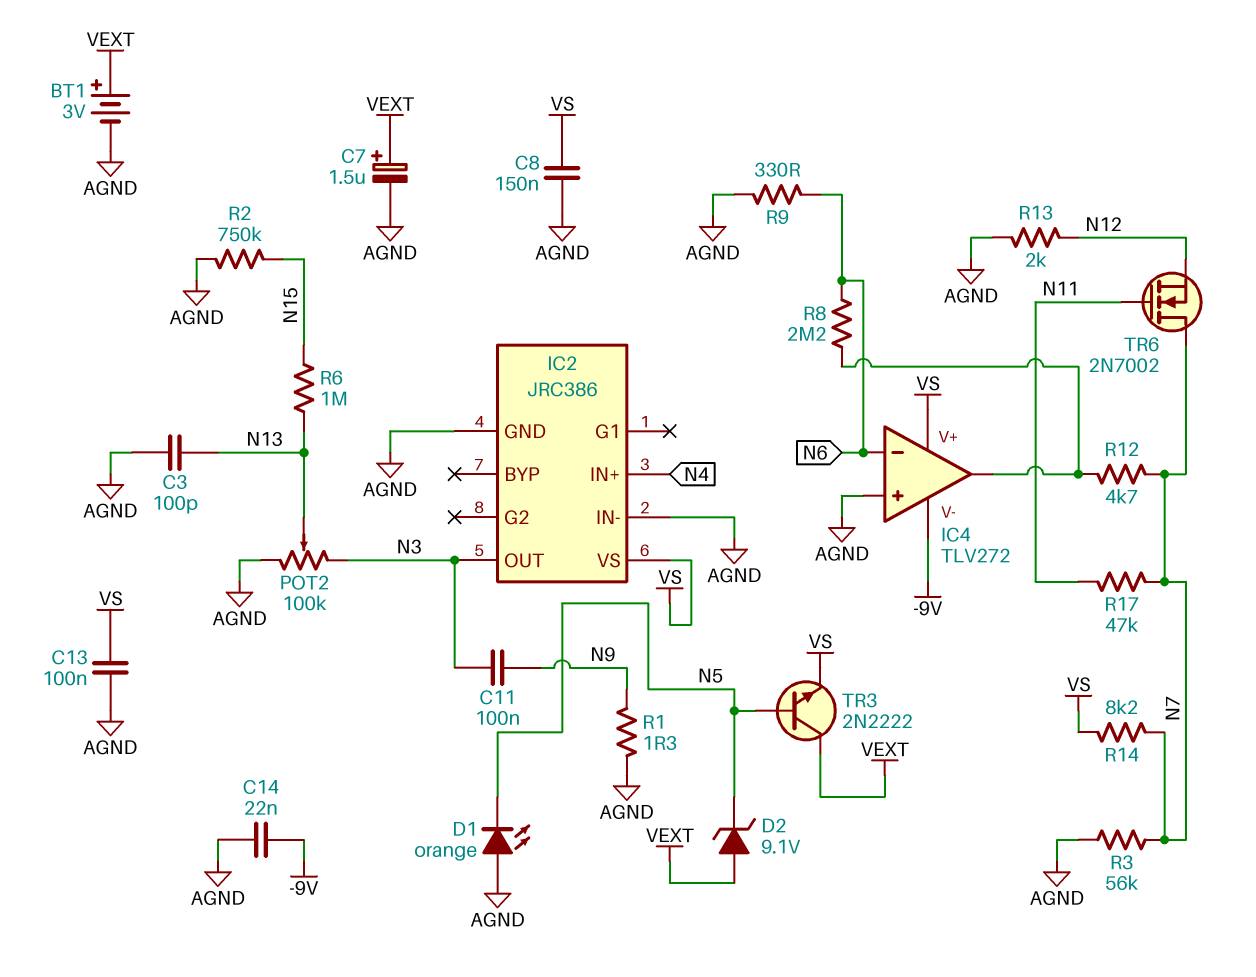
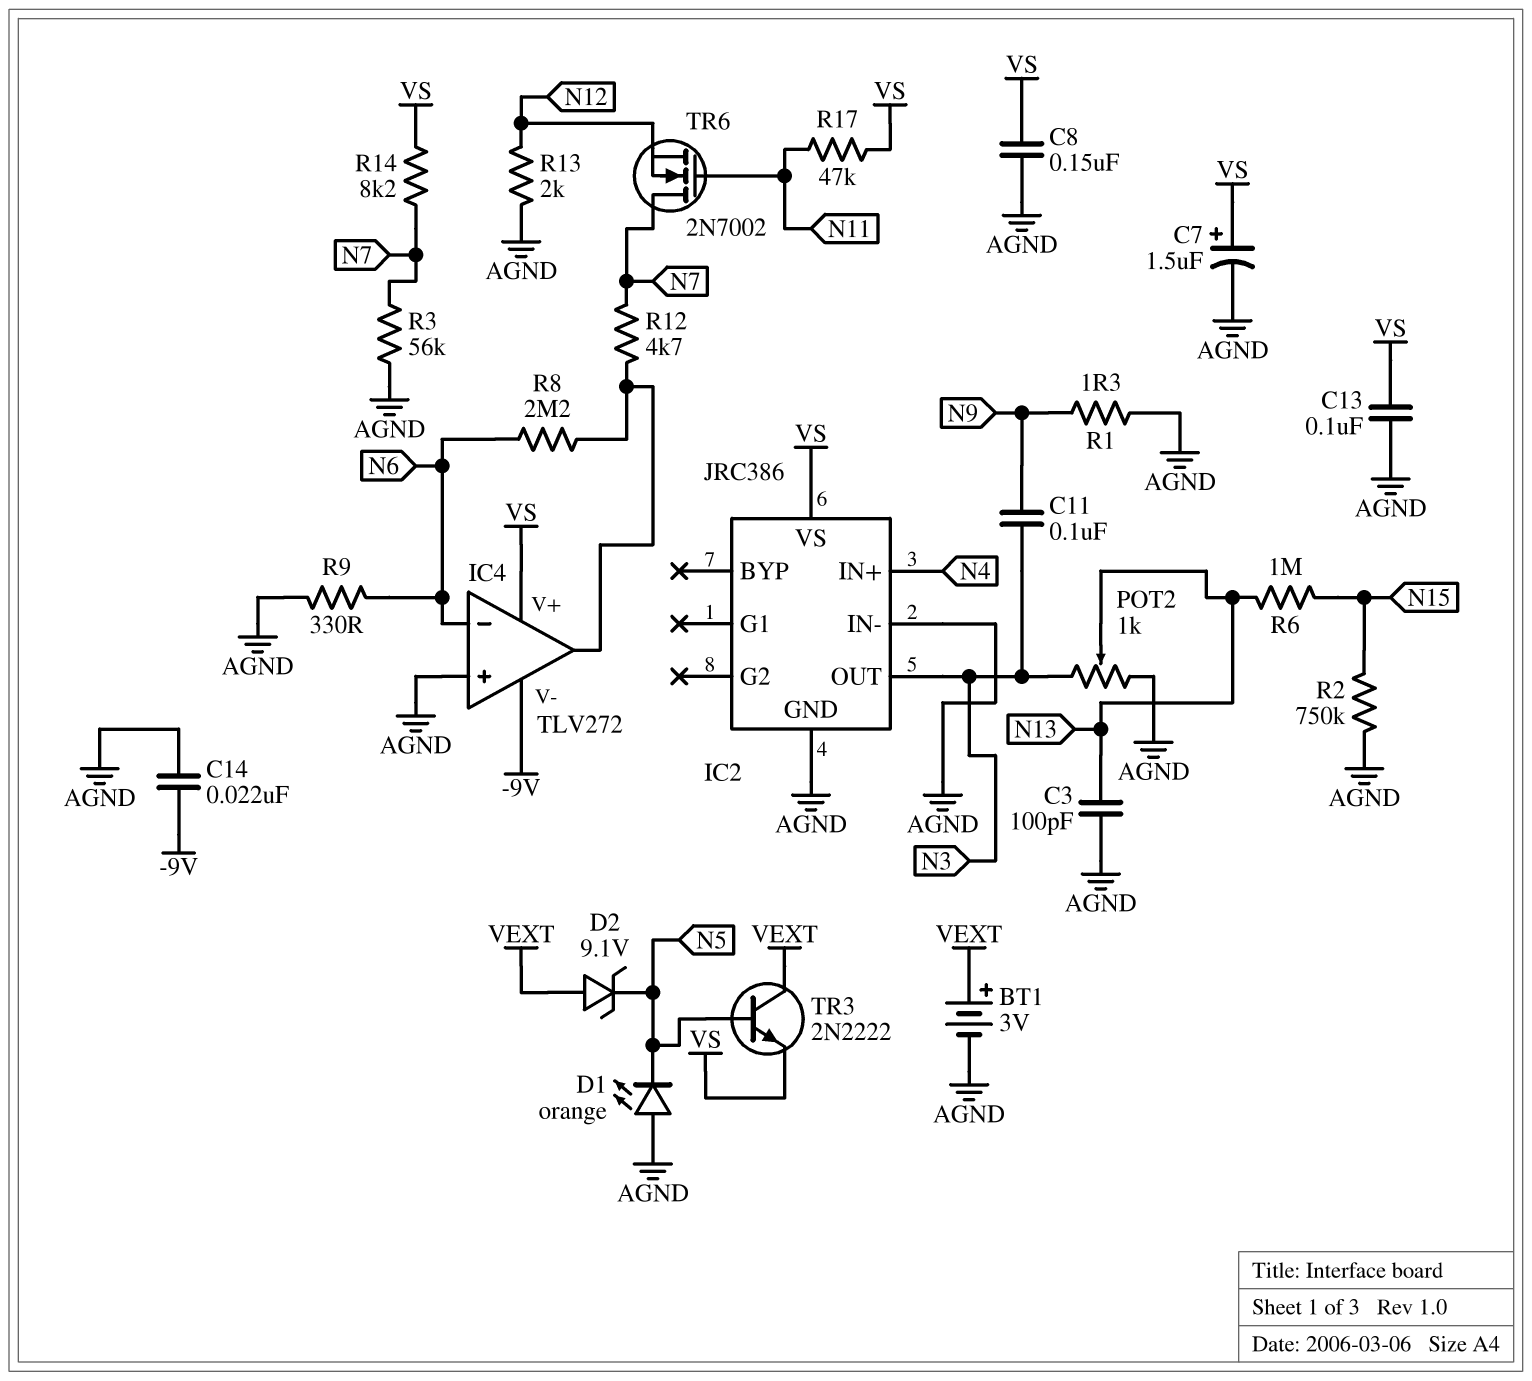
C7: 1.5uF (plus VEXT, minus AGND) -> 1.5uF (plus VS, minus AGND)
POT2: 100k (AGND, N3, wiper N13) -> 1k (AGND, N3, wiper N13)
R17: 47k (N7, N11) -> 47k (N11, VS)

